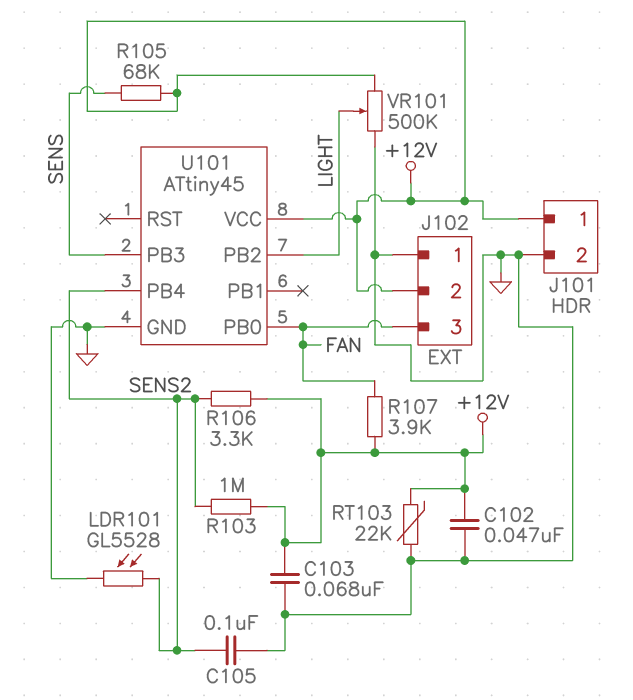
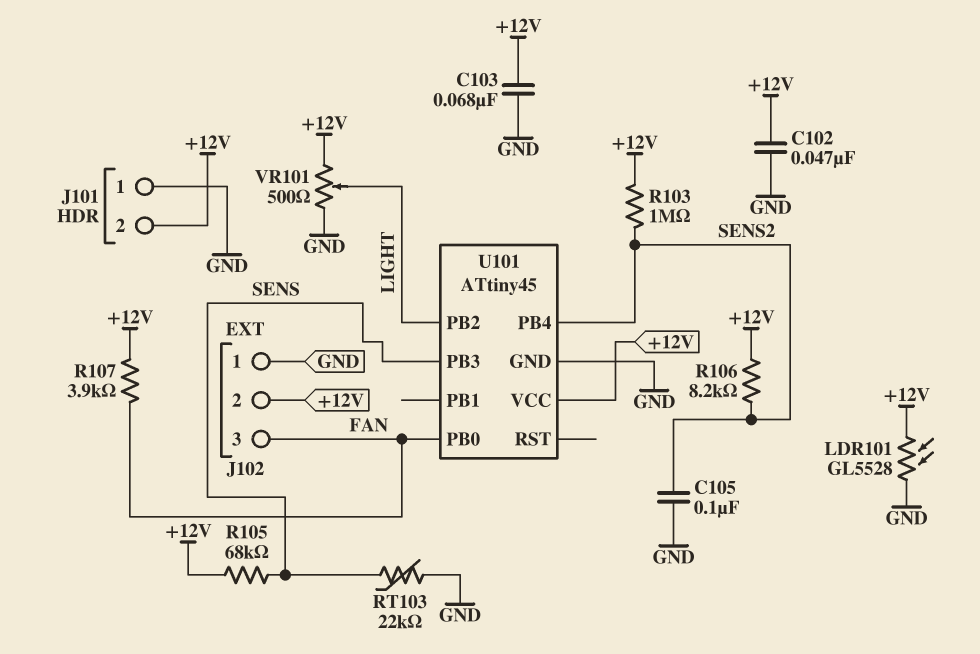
J101 pin 1: +12V -> GND
J101 pin 2: GND -> +12V
LDR101: GL5528 (GND, SENS2) -> GL5528 (+12V, GND)
R106: 3.3k (+12V, SENS2) -> 8.2k (+12V, SENS2)
RT103: 22k (+12V, GND) -> 22k (GND, SENS)
VR101: 500k (+12V, GND, wiper LIGHT) -> 500 (+12V, GND, wiper LIGHT)

